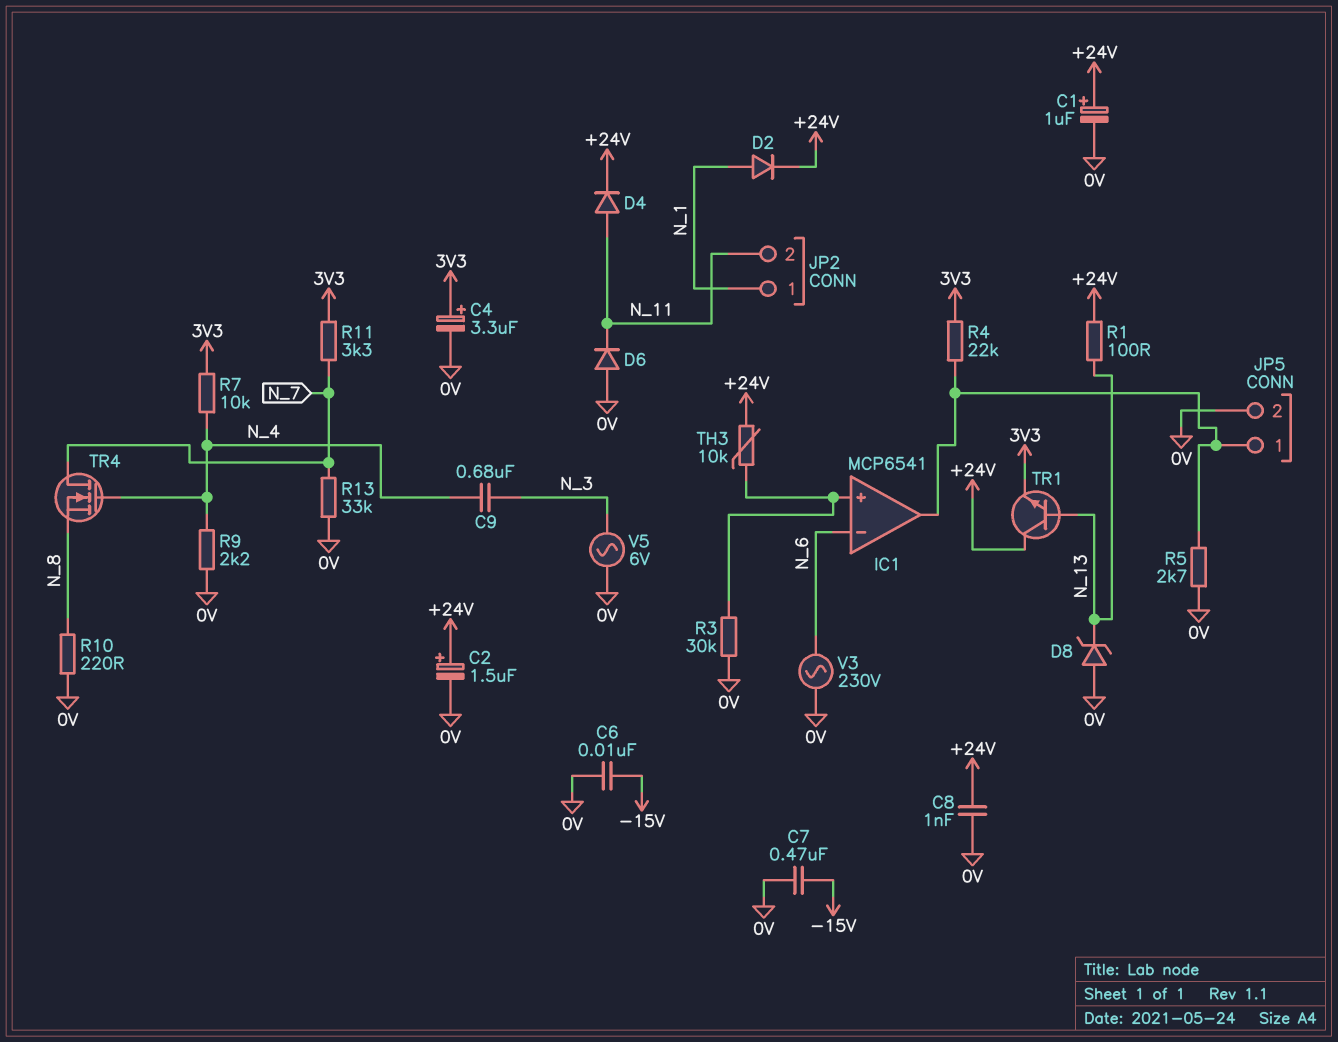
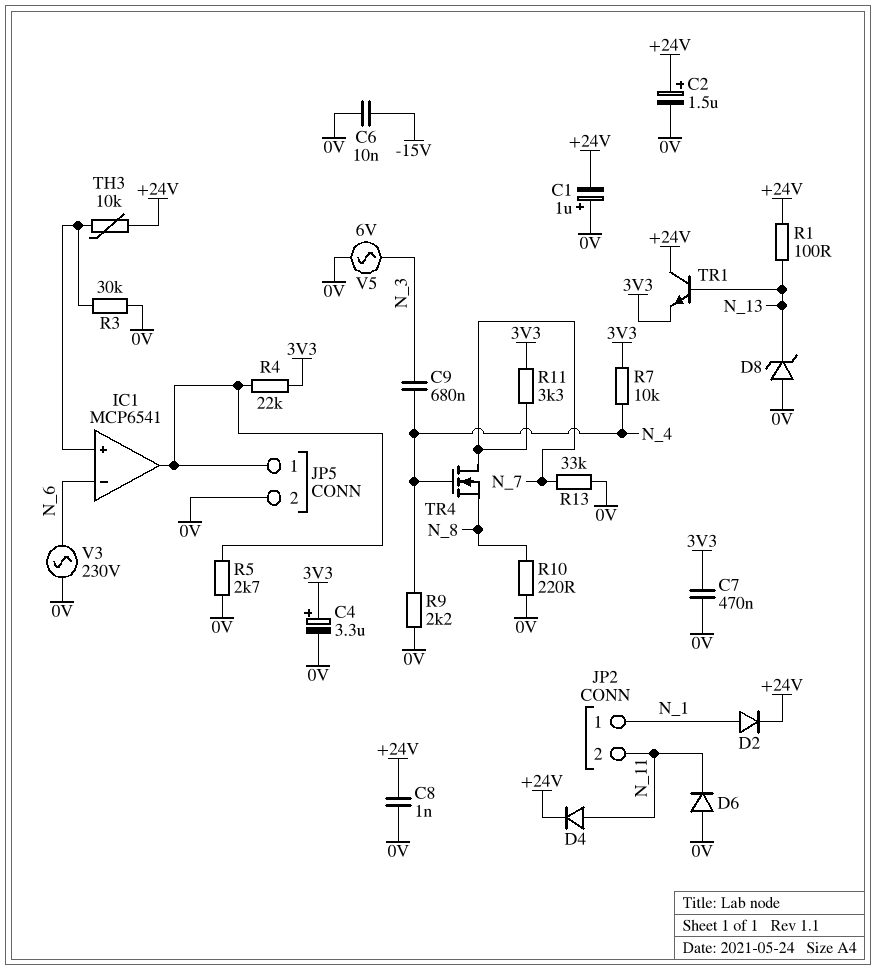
C1: 1uF (plus +24V, minus 0V) -> 1uF (plus 0V, minus +24V)
C7: 470nF (-15V, 0V) -> 470nF (0V, 3V3)

